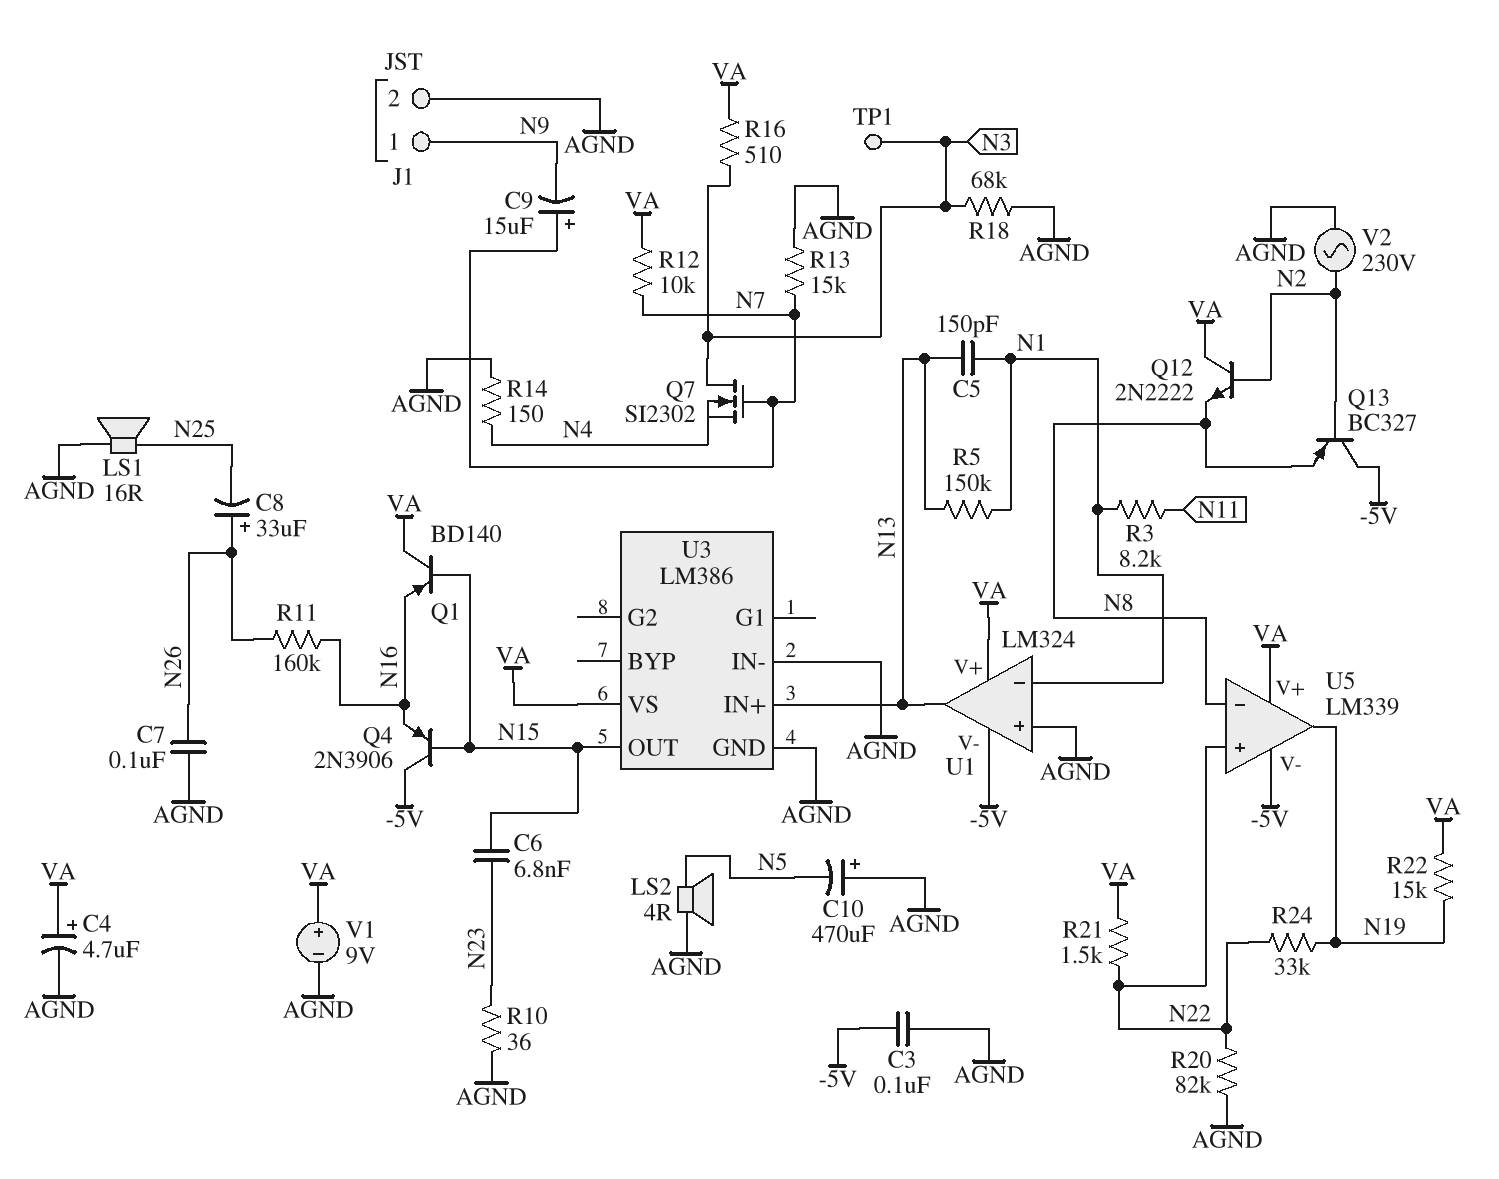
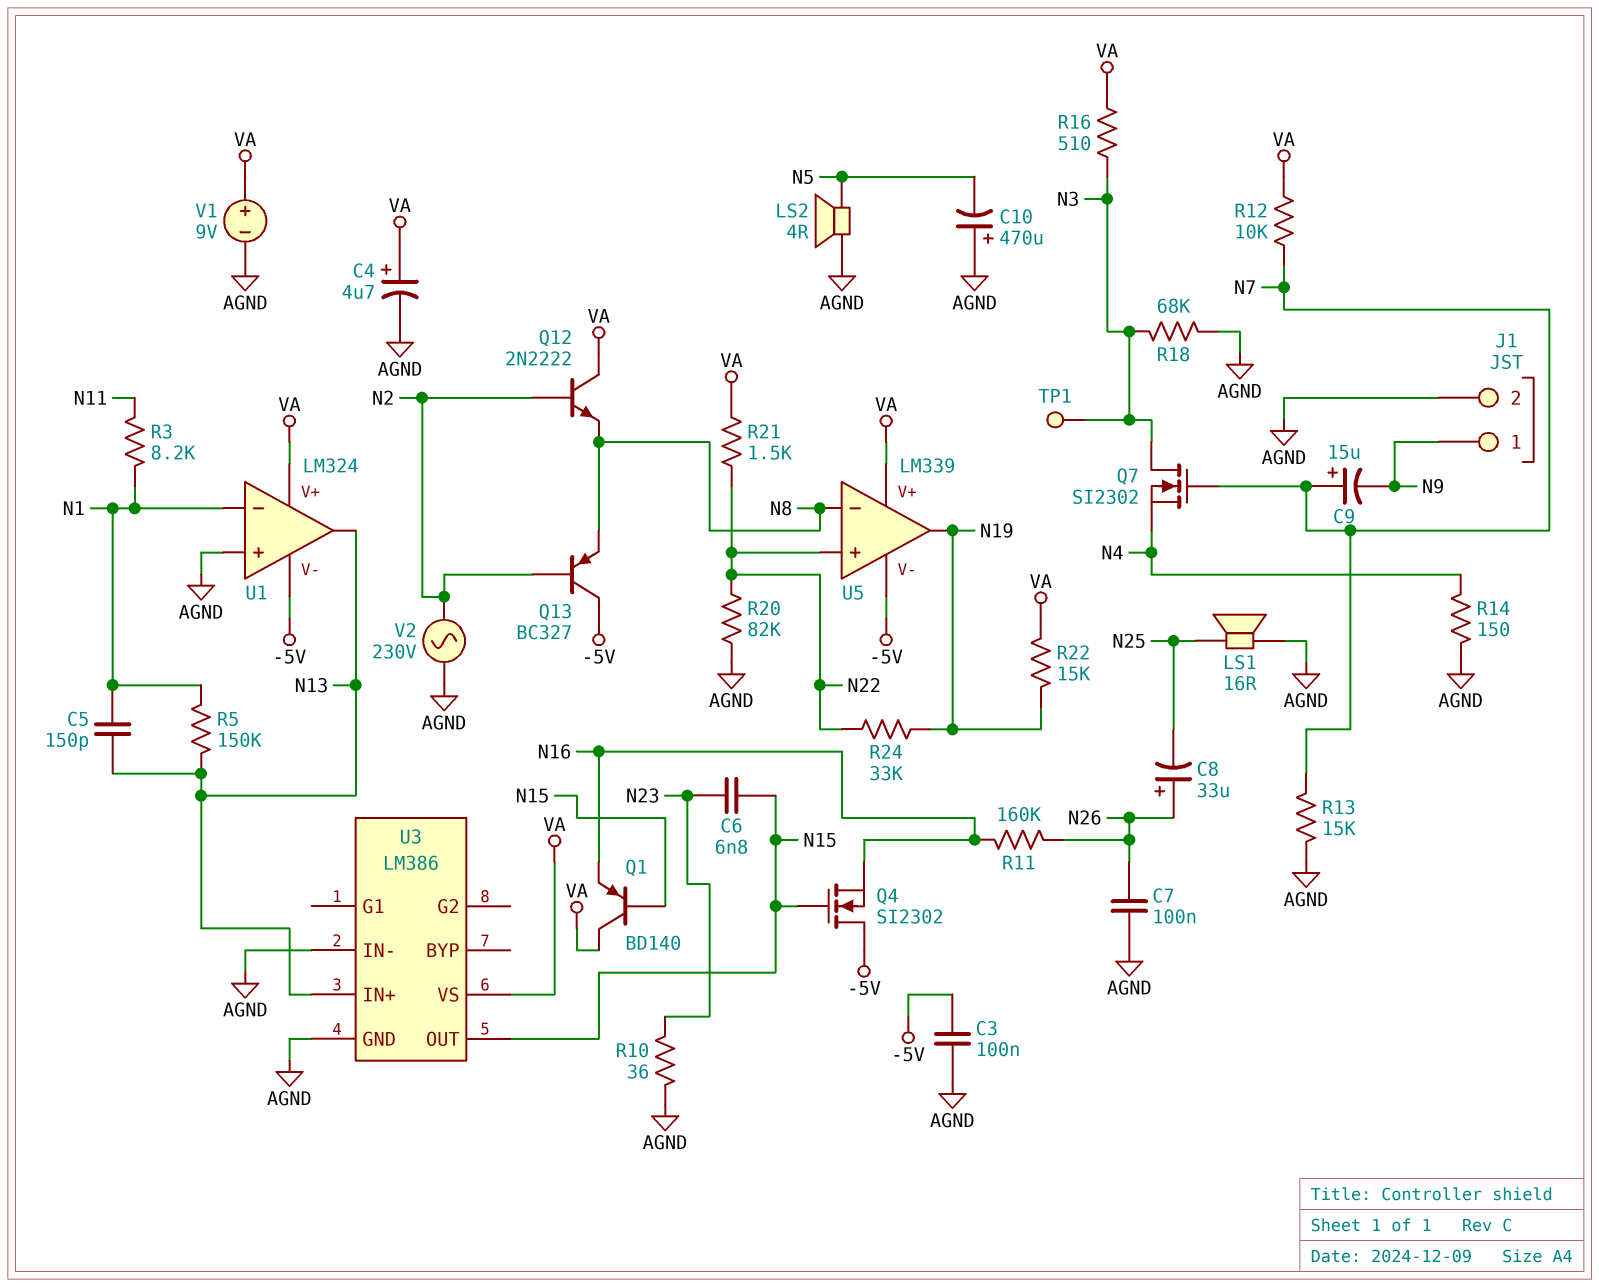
Q4: PNP 2N3906 (B N15, C -5V, E N16) -> NMOS SI2302 (G N15, D -5V, S N16)

